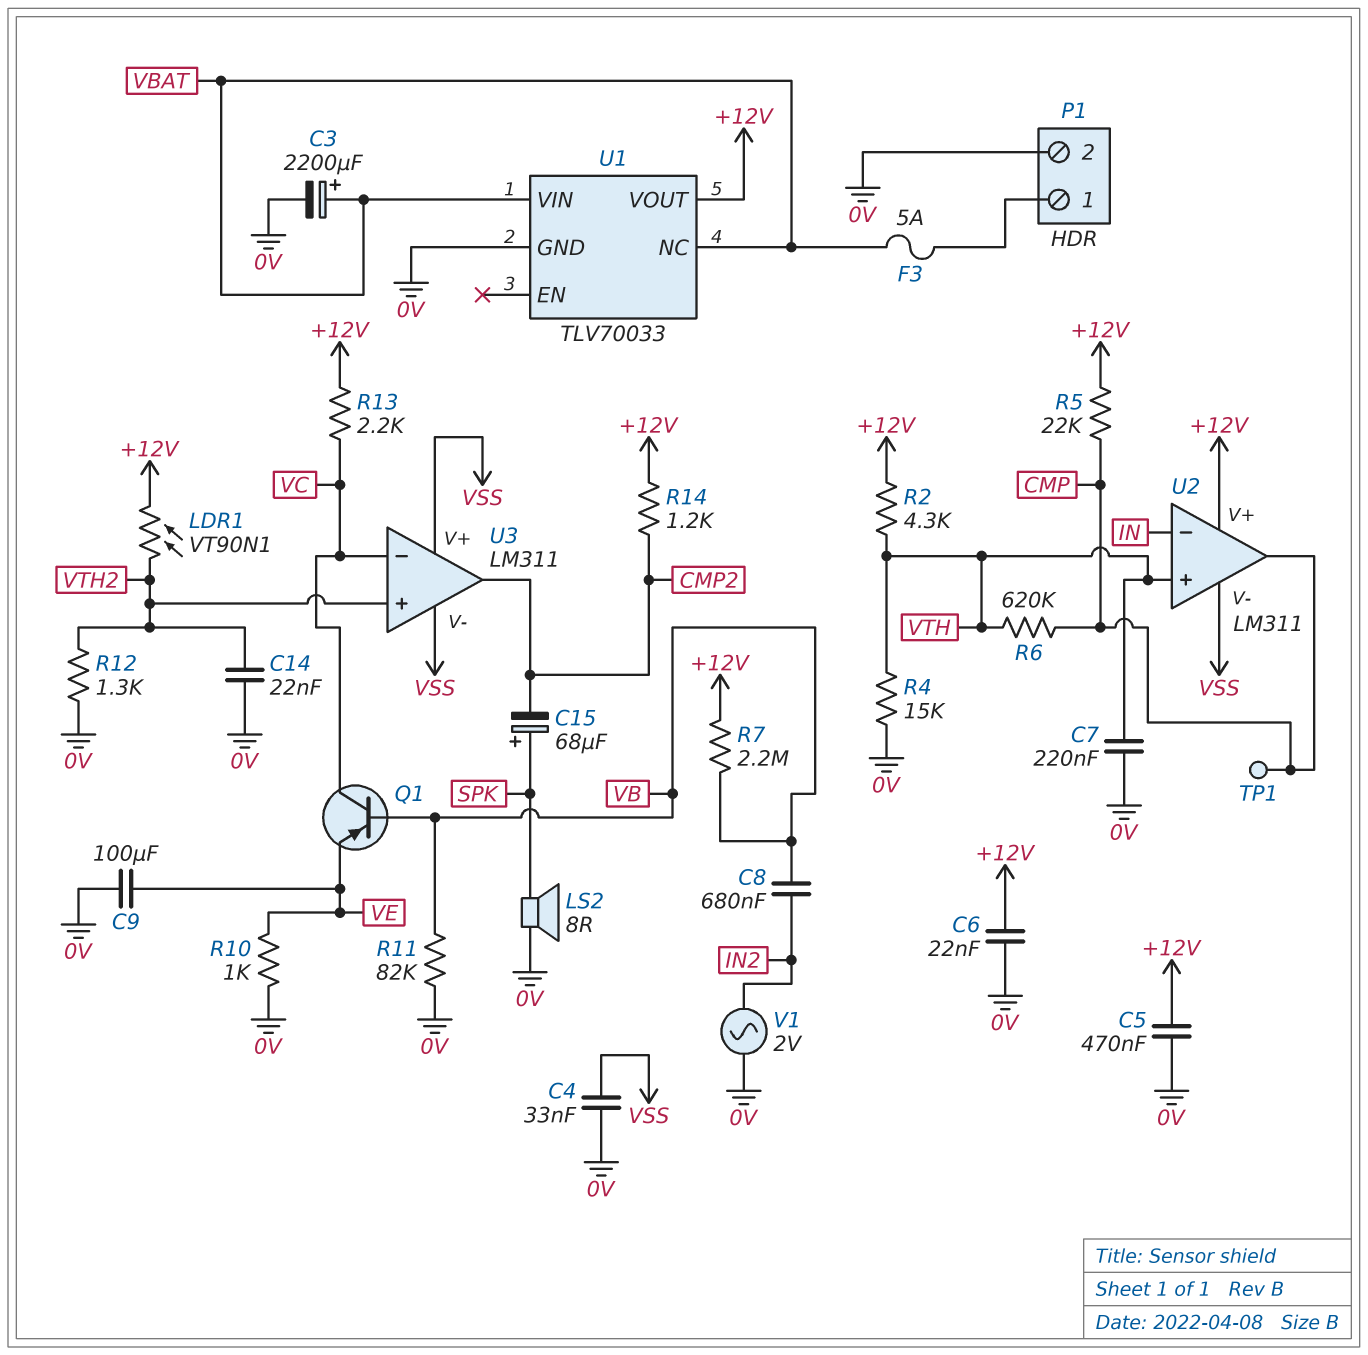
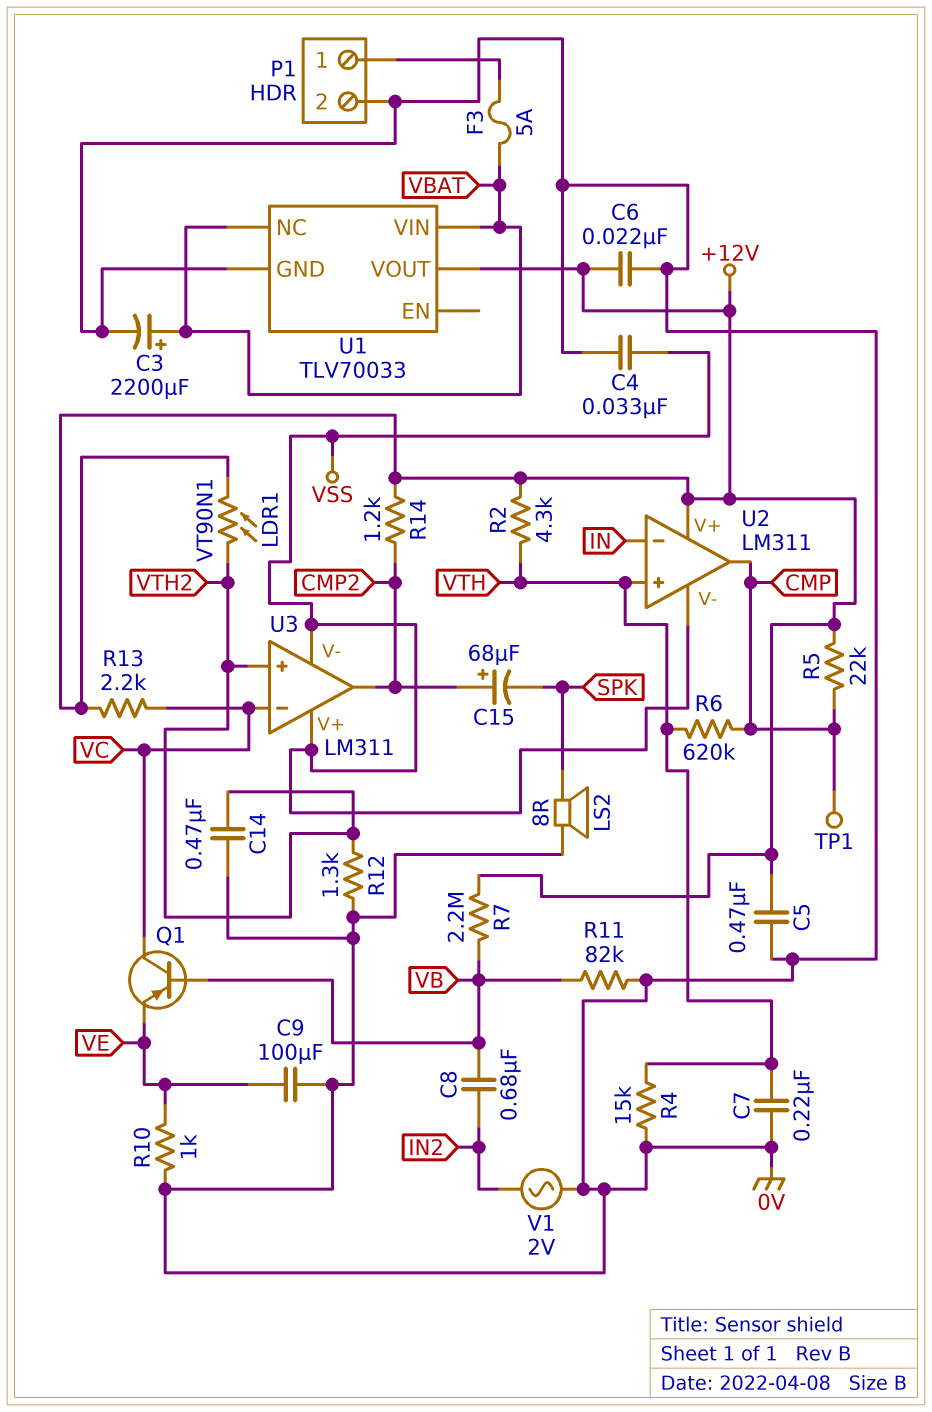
C14: 22nF (0V, VTH2) -> 470nF (0V, VTH2)
C15: 68uF (plus SPK, minus CMP2) -> 68uF (plus CMP2, minus SPK)

